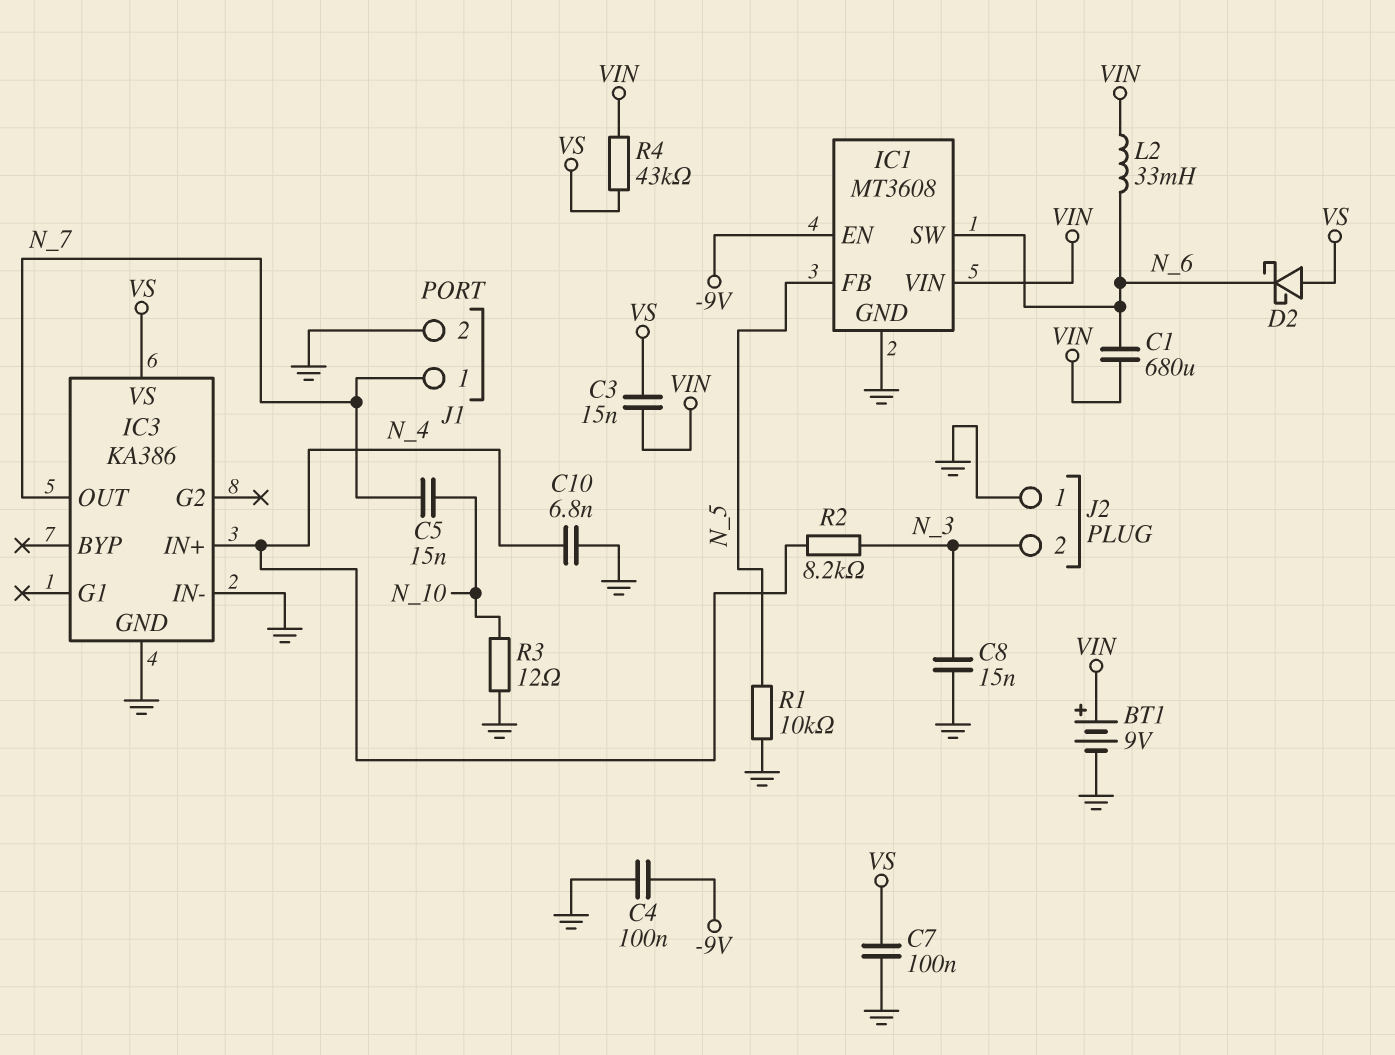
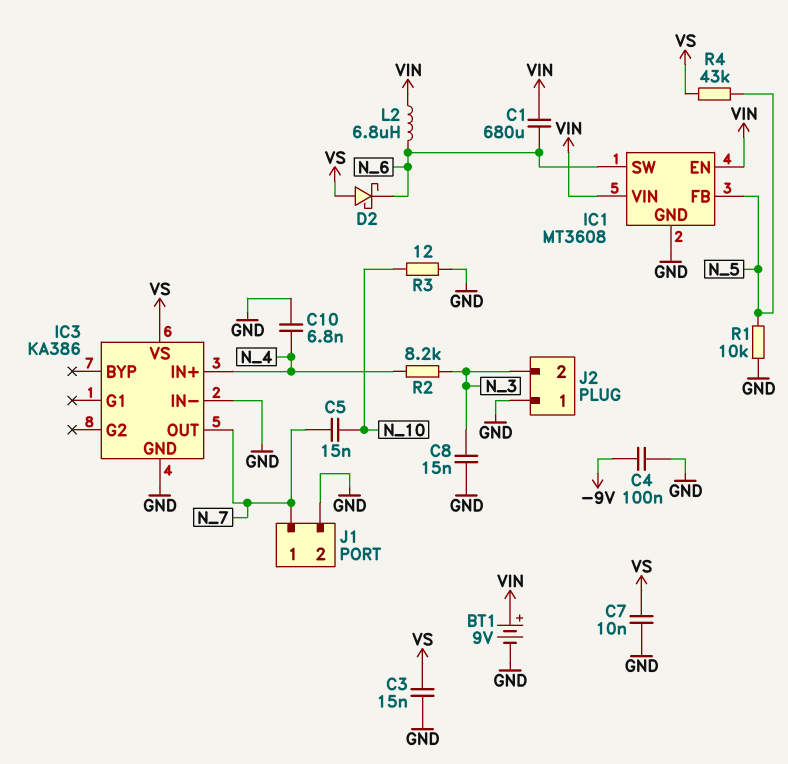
C3: 15nF (VIN, VS) -> 15nF (GND, VS)
C7: 100nF (GND, VS) -> 10nF (GND, VS)
IC1 pin EN: -9V -> VIN
L2: 33mH (N_6, VIN) -> 6.8uH (N_6, VIN)
R4: 43k (VIN, VS) -> 43k (N_5, VS)

